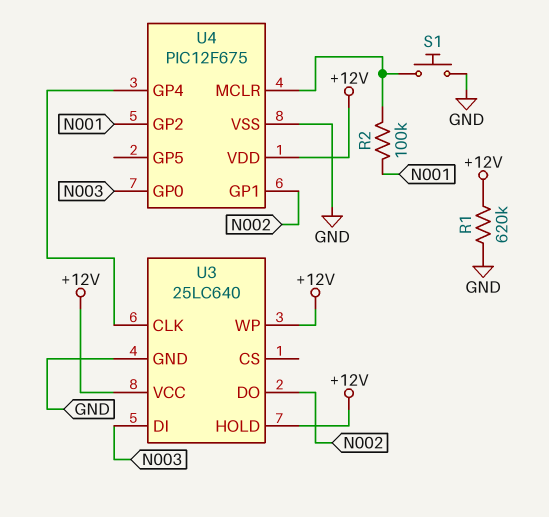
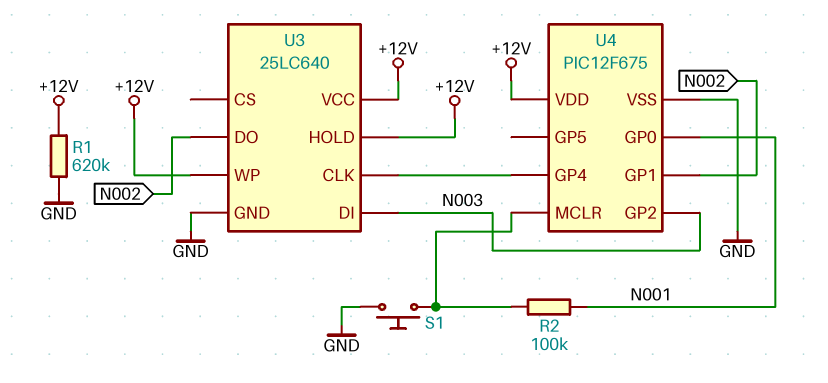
U4 pin GP0: N003 -> N001
U4 pin GP2: N001 -> N003

